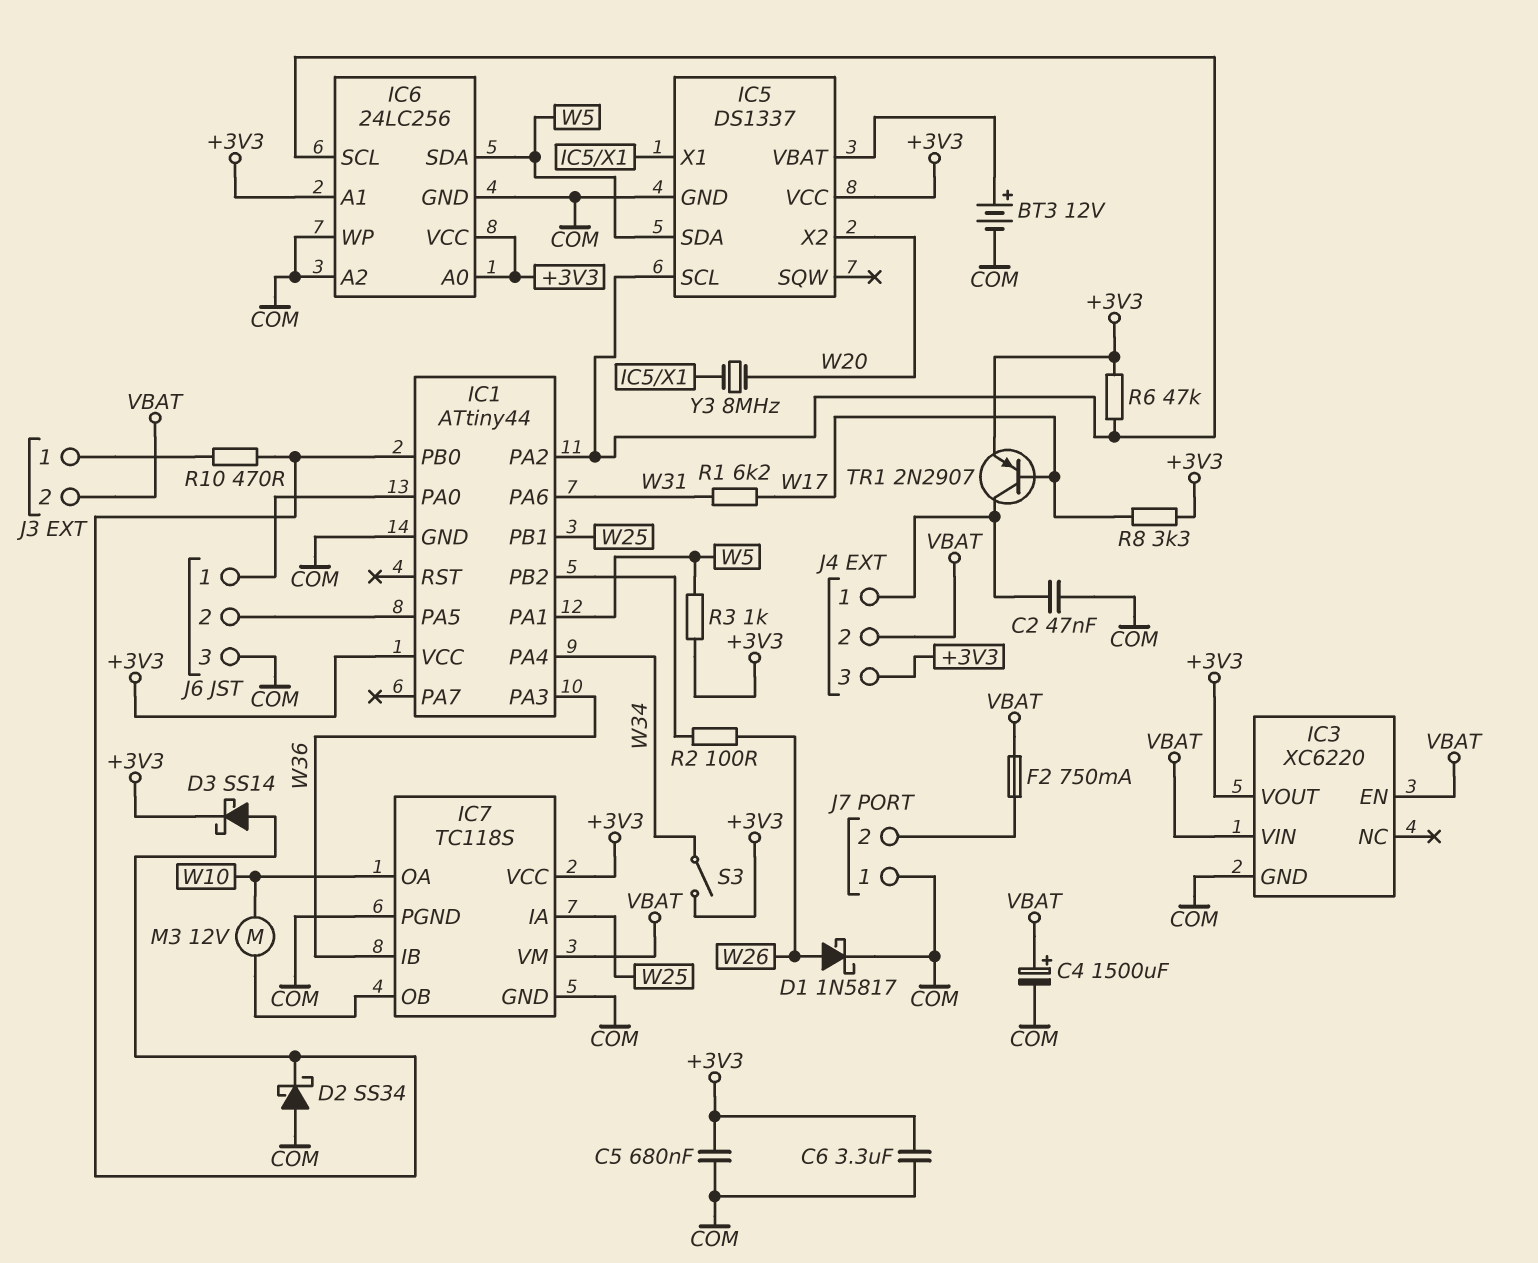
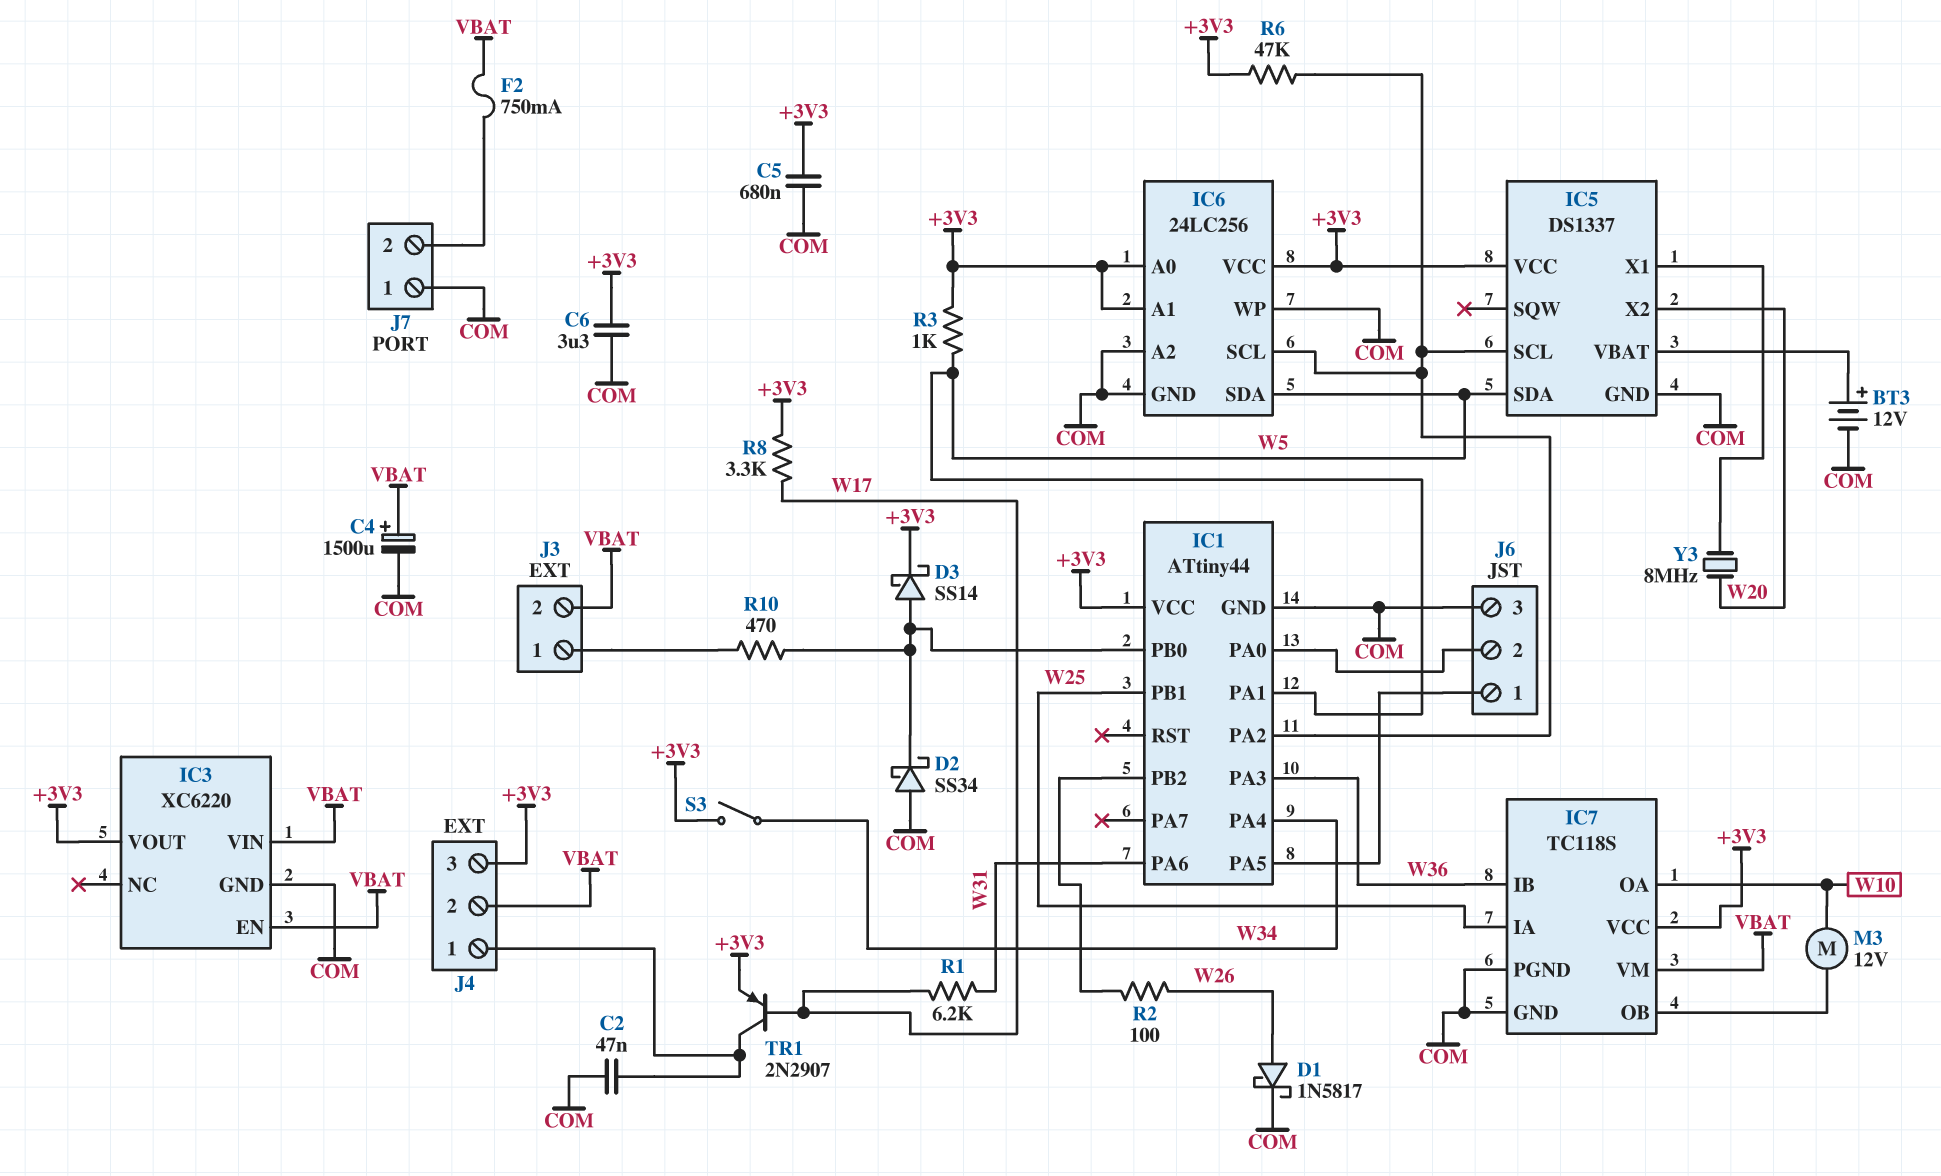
J6 pin 1: IC1/PA0 -> IC1/PA5
J6 pin 2: IC1/PA5 -> IC1/PA0

